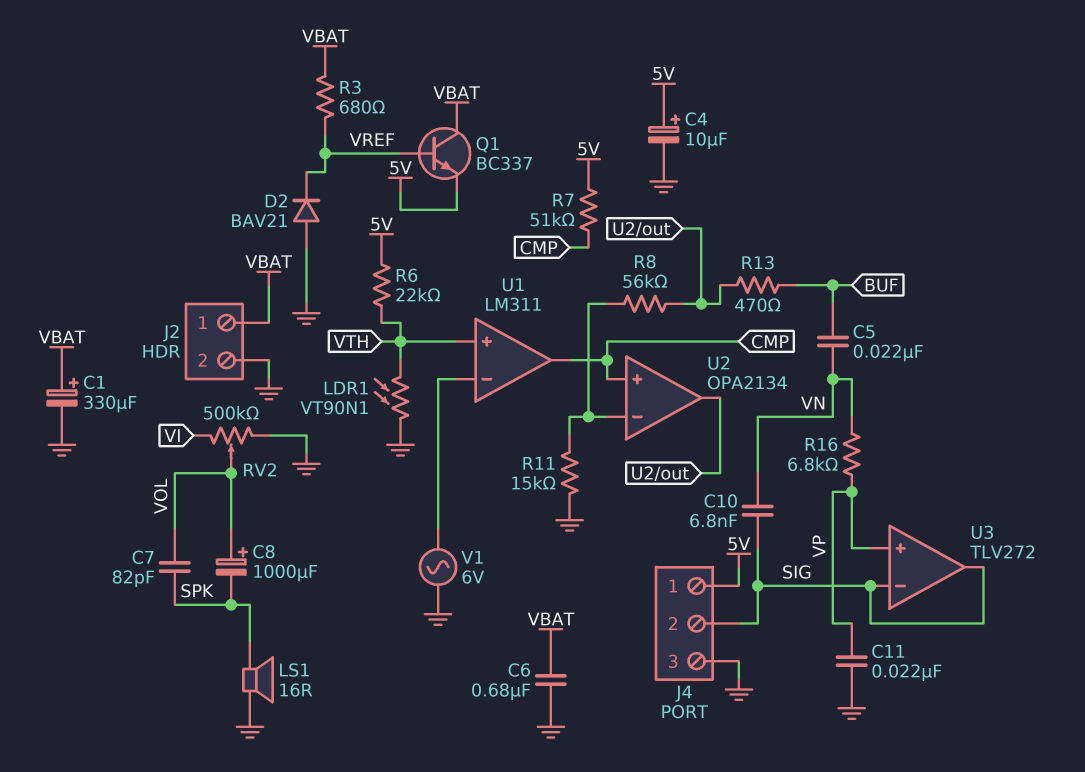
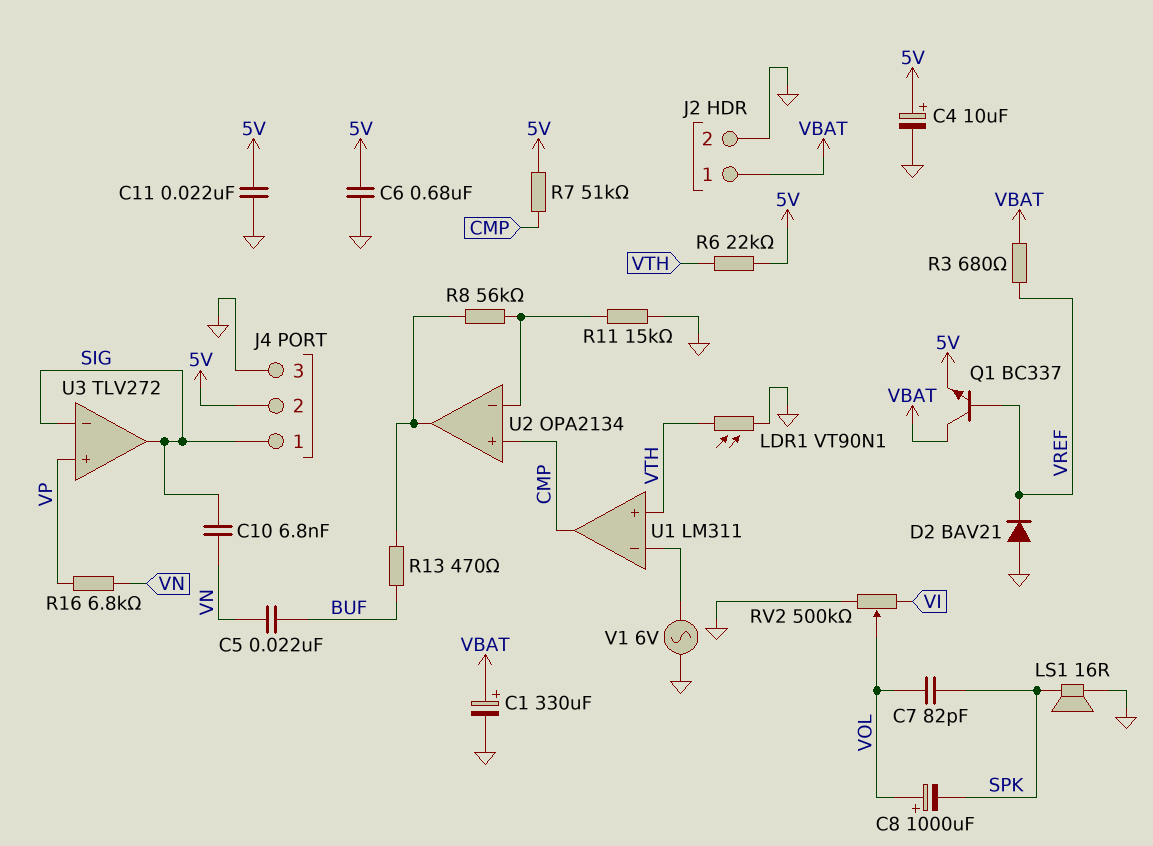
C6: 680nF (GND, VBAT) -> 680nF (5V, GND)
C11: 22nF (GND, VP) -> 22nF (5V, GND)
J4 pin 1: 5V -> SIG
J4 pin 2: SIG -> 5V

